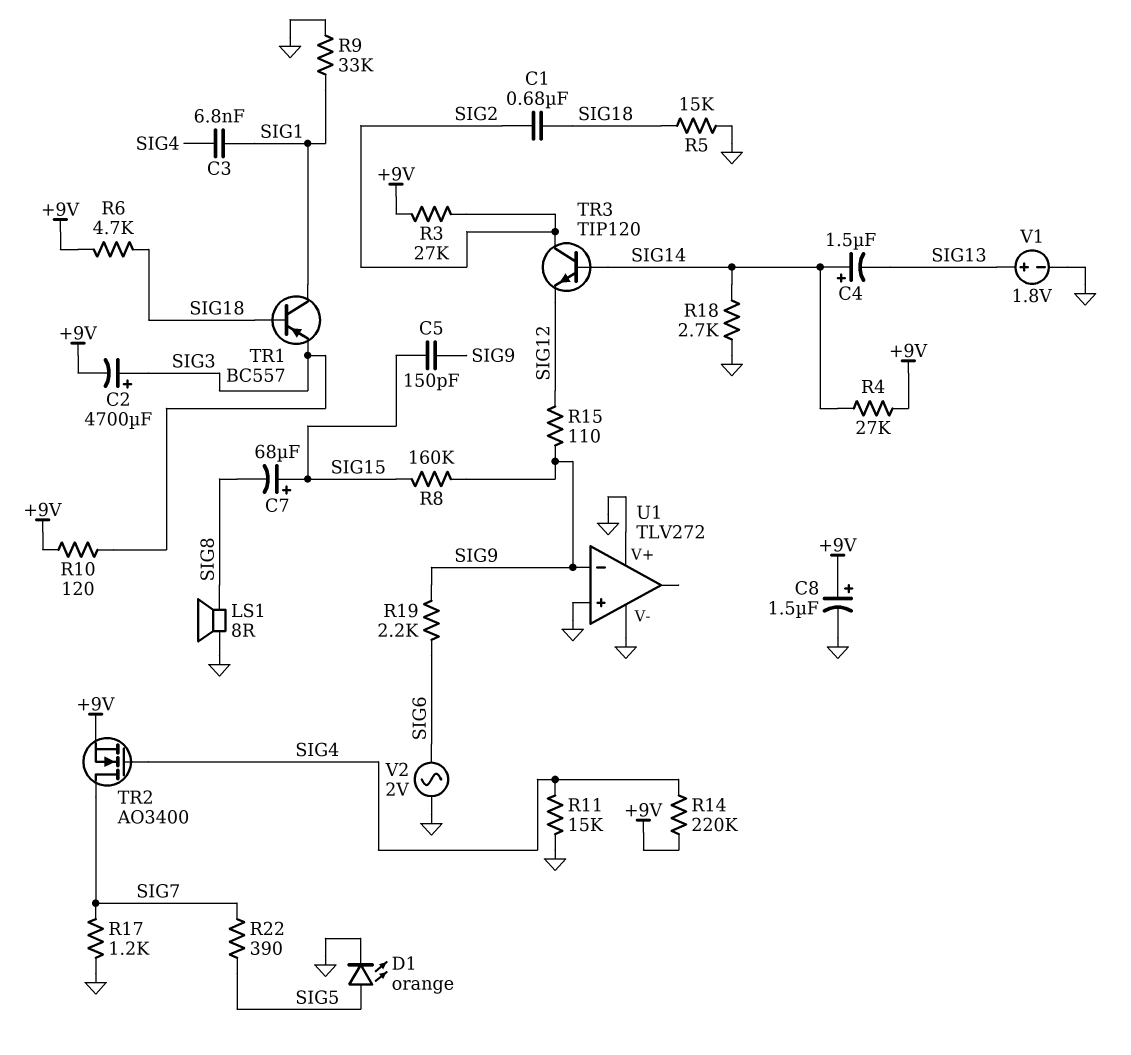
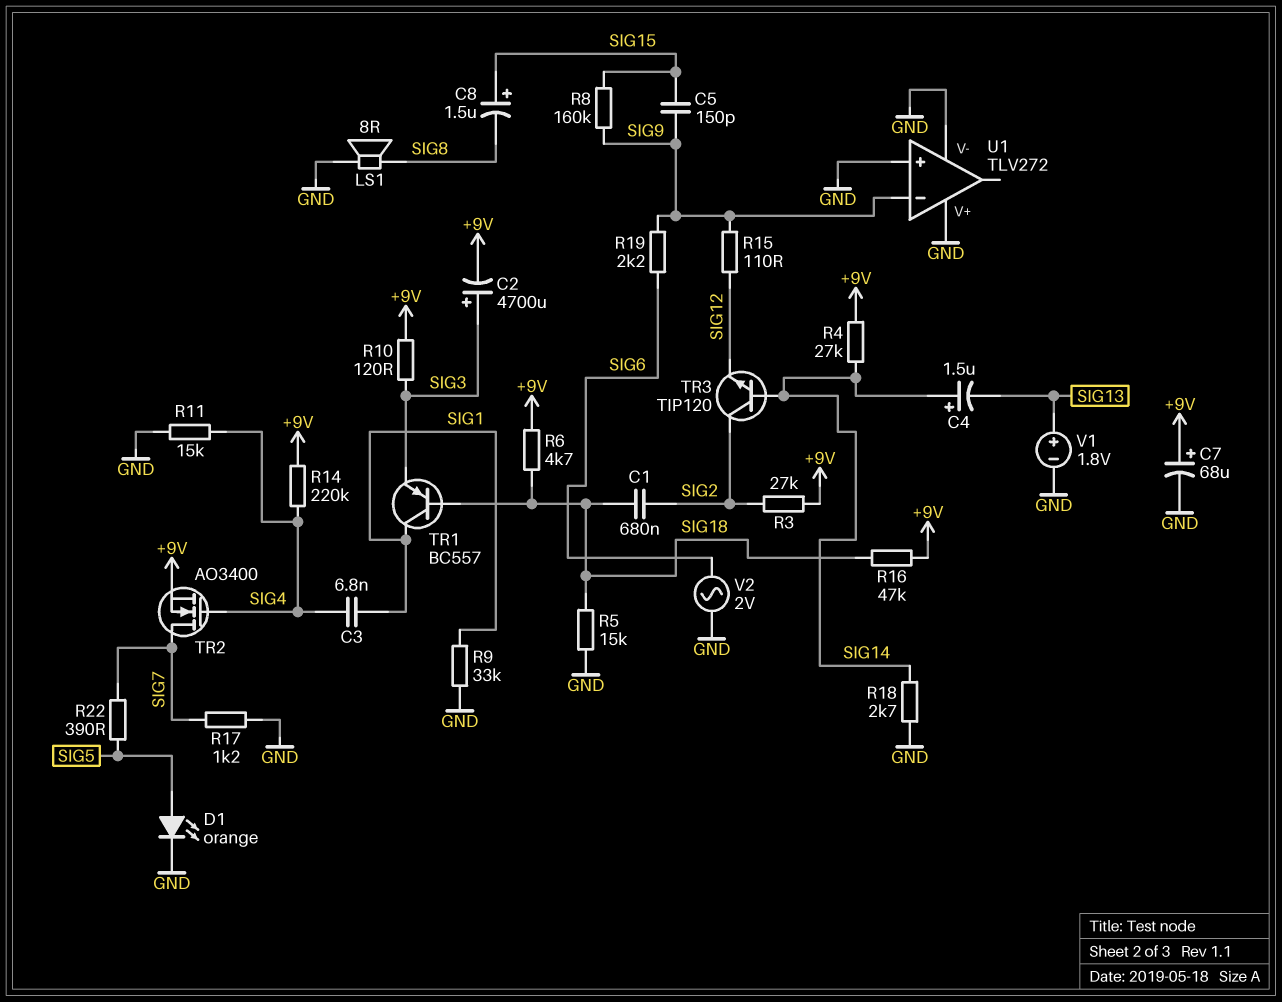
C7: 68uF (plus SIG15, minus SIG8) -> 68uF (plus +9V, minus GND)
C8: 1.5uF (plus +9V, minus GND) -> 1.5uF (plus SIG15, minus SIG8)
R16: none -> 47k (+9V, SIG18)

